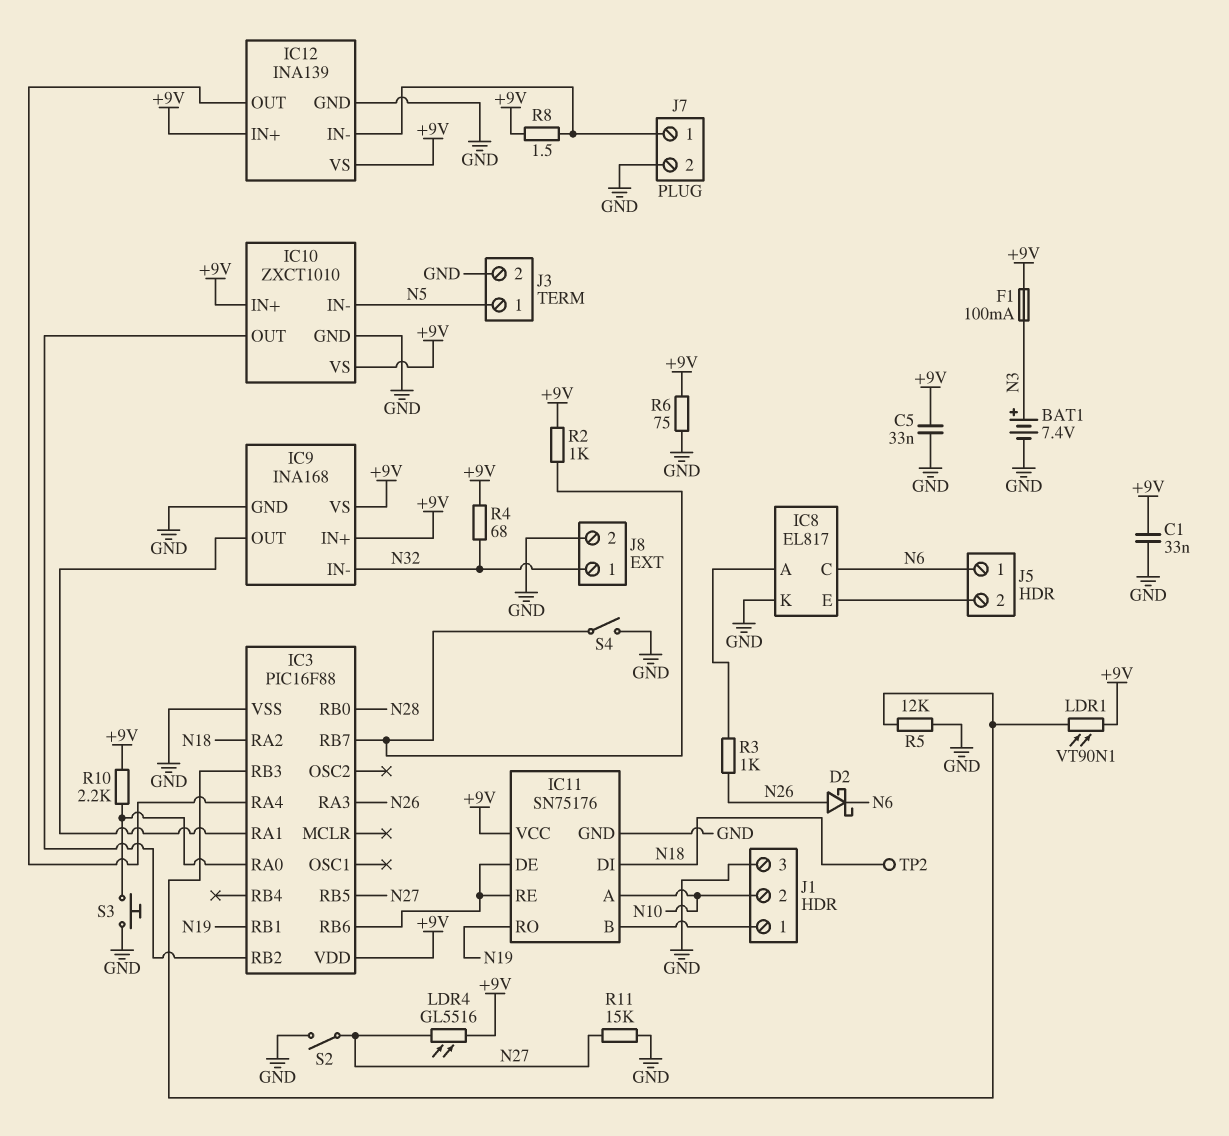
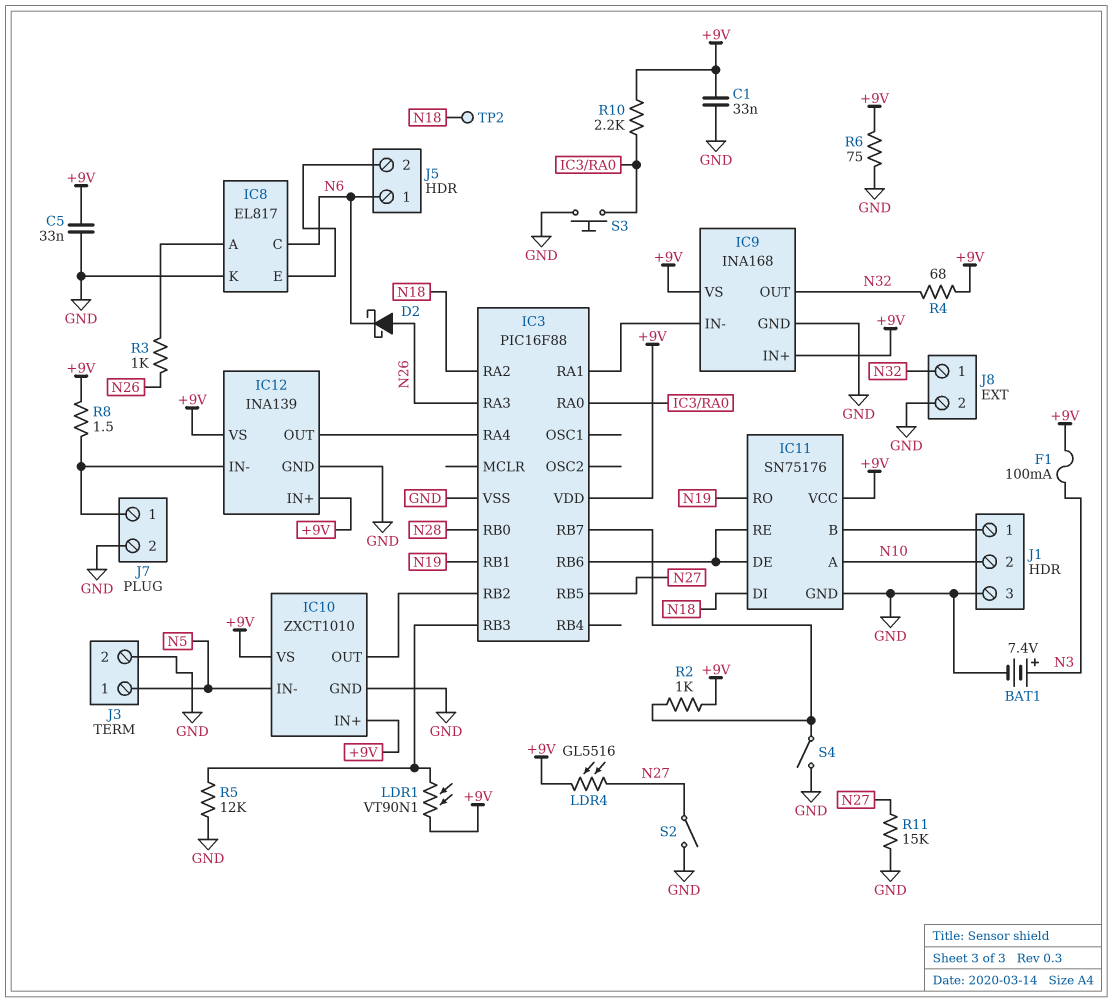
IC9 pin IN-: N32 -> IC3/RA1
IC9 pin OUT: IC3/RA1 -> N32

